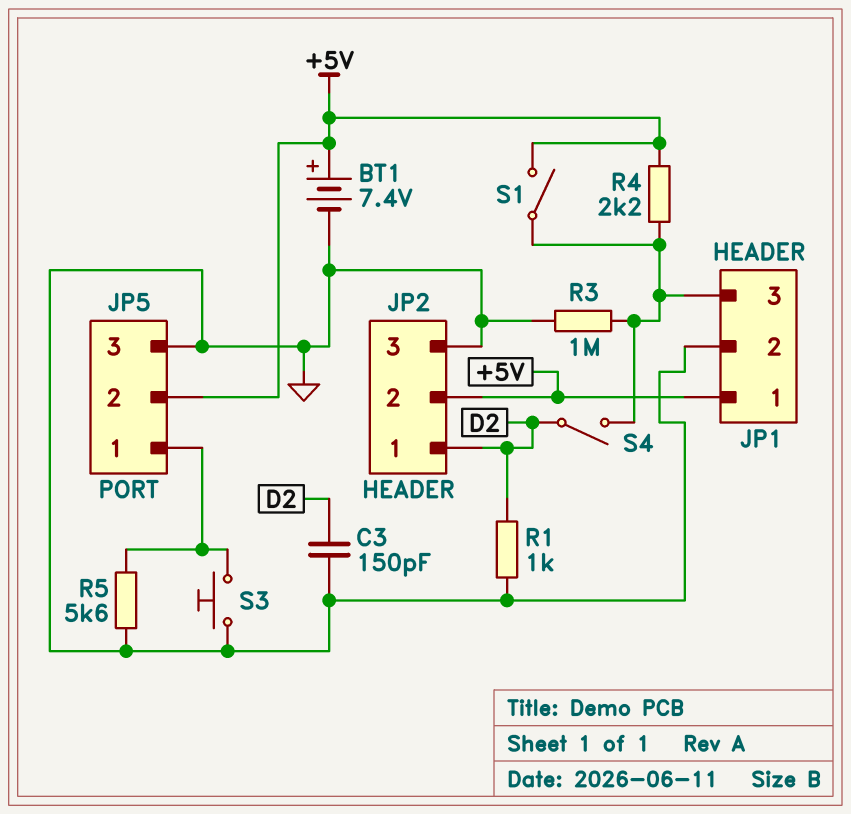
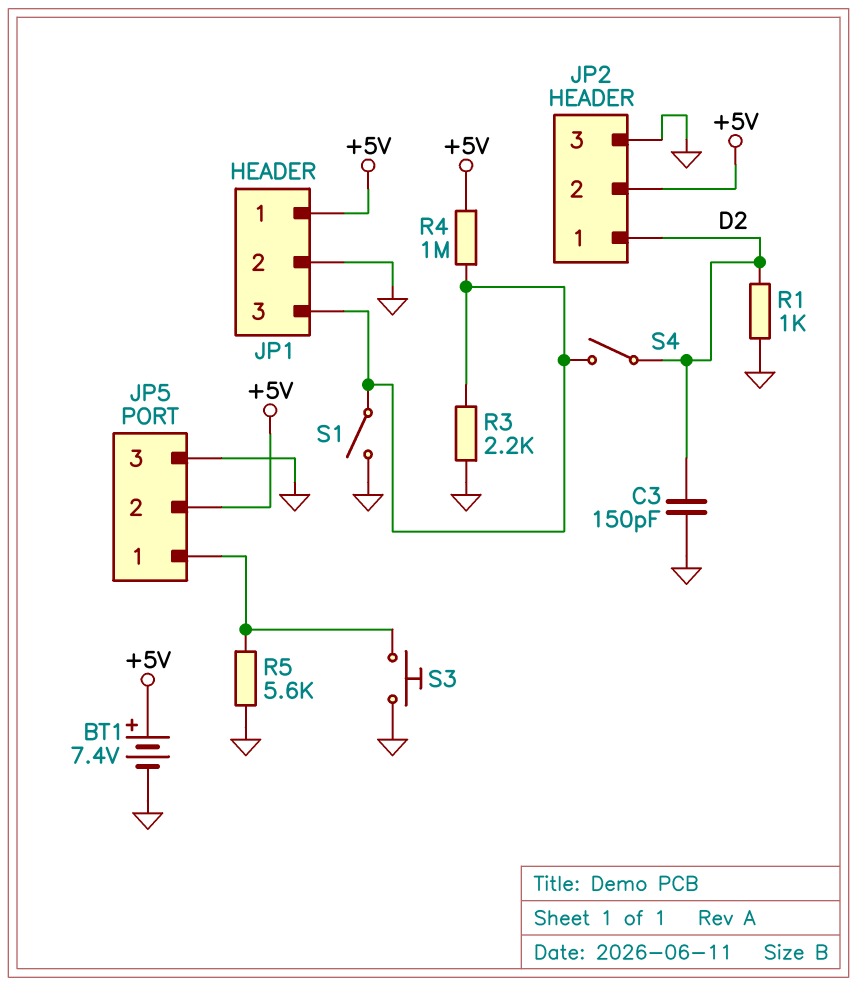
R3: 1M (GND, JP1/3) -> 2.2k (GND, JP1/3)
R4: 2.2k (+5V, JP1/3) -> 1M (+5V, JP1/3)
S1: switch (+5V, JP1/3) -> switch (GND, JP1/3)

